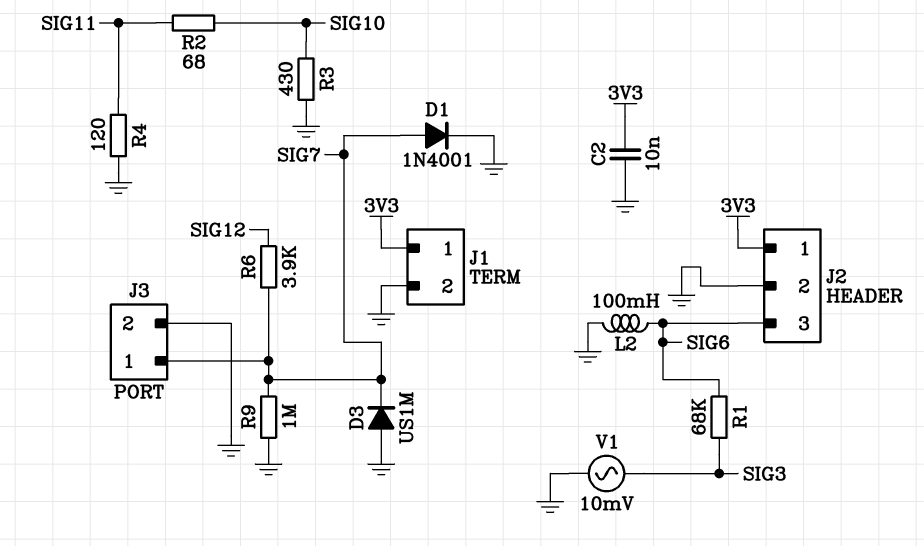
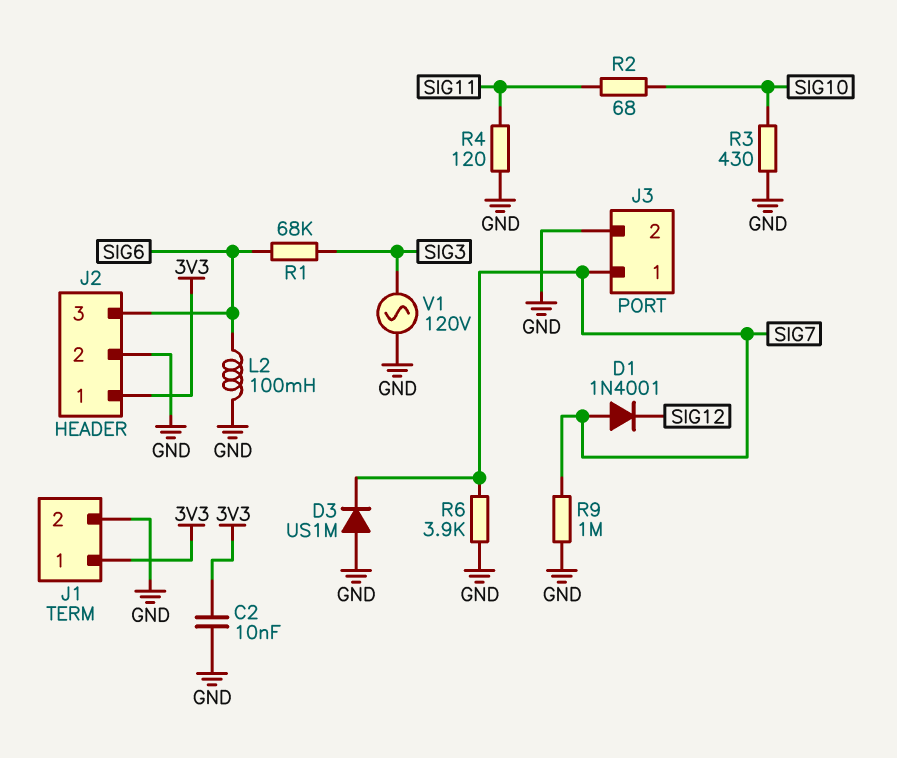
D1: diode 1N4001 (A SIG7, K GND) -> diode 1N4001 (A SIG7, K SIG12)
R6: 3.9k (SIG7, SIG12) -> 3.9k (GND, SIG7)
V1: AC 10mV (GND, SIG3) -> AC 120V (GND, SIG3)

